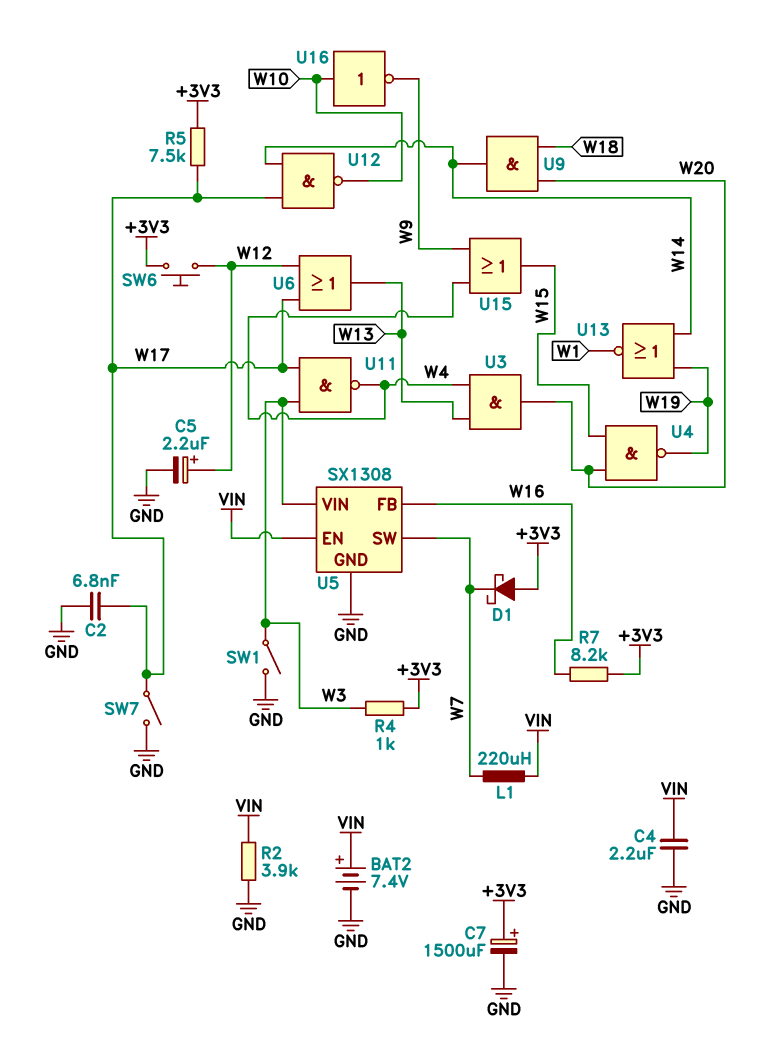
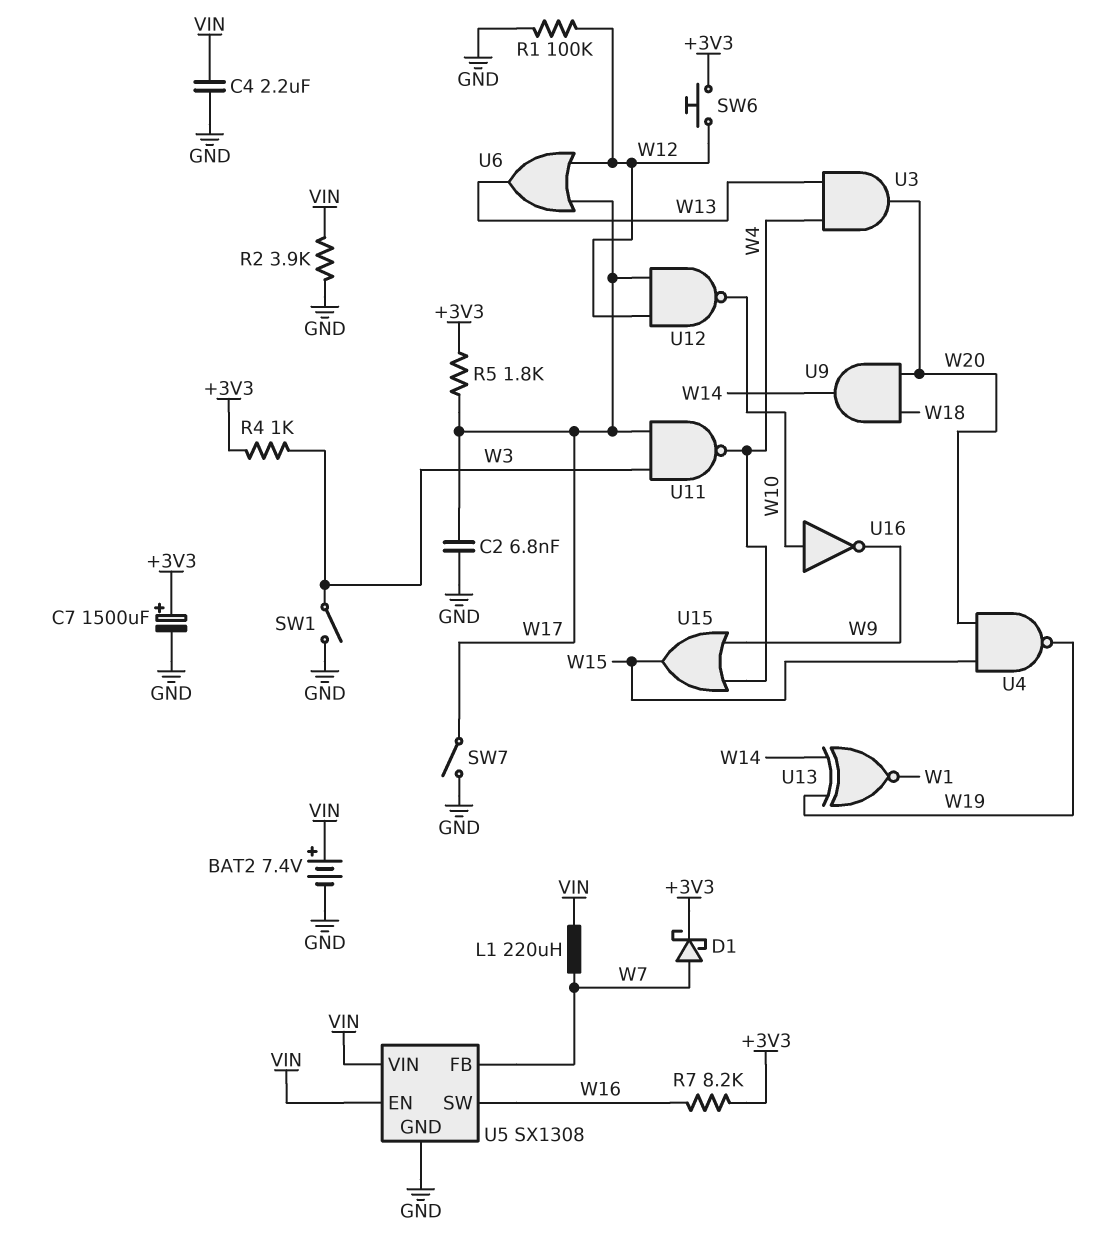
C5: 2.2uF (plus W12, minus GND) -> none
D1: schottky (A +3V3, K W7) -> schottky (A W7, K +3V3)
R1: none -> 100k (GND, W12)
R5: 7.5k (+3V3, W17) -> 1.8k (+3V3, W17)
U5 pin FB: W16 -> W7
U5 pin SW: W7 -> W16
U5 pin VIN: W3 -> VIN
U12: NAND (in W14, in W17, out W10) -> NAND (in W12, in W17, out W10)
U13: NOR (in W14, in W19, out W1) -> XNOR (in W14, in W19, out W1)

